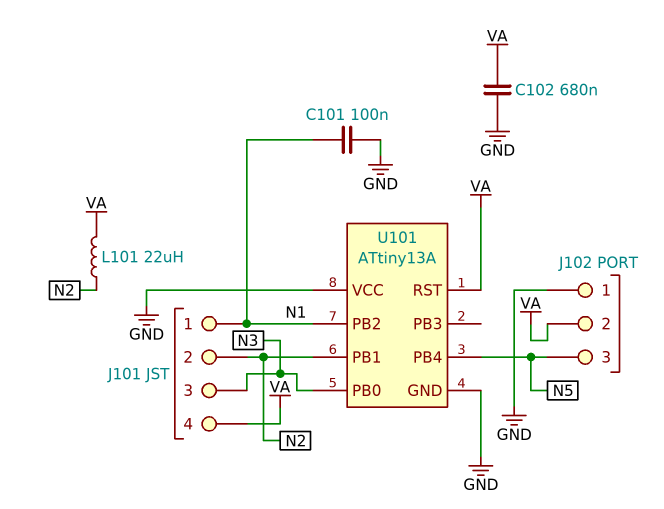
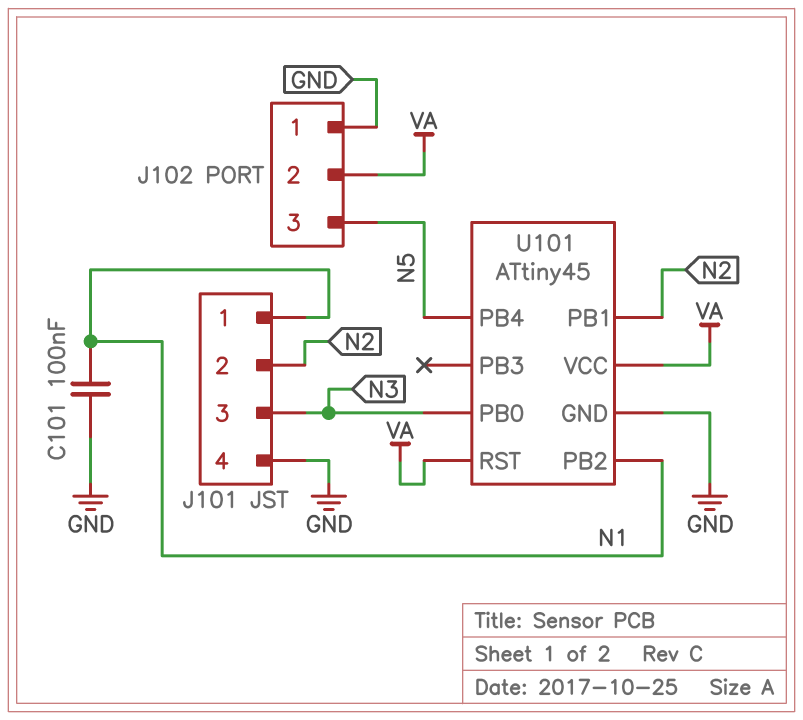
C102: 680nF (GND, VA) -> none
J101 pin 4: VA -> GND
L101: 22uH (N2, VA) -> none
U101: ATtiny13A -> ATtiny45
U101 pin VCC: GND -> VA

